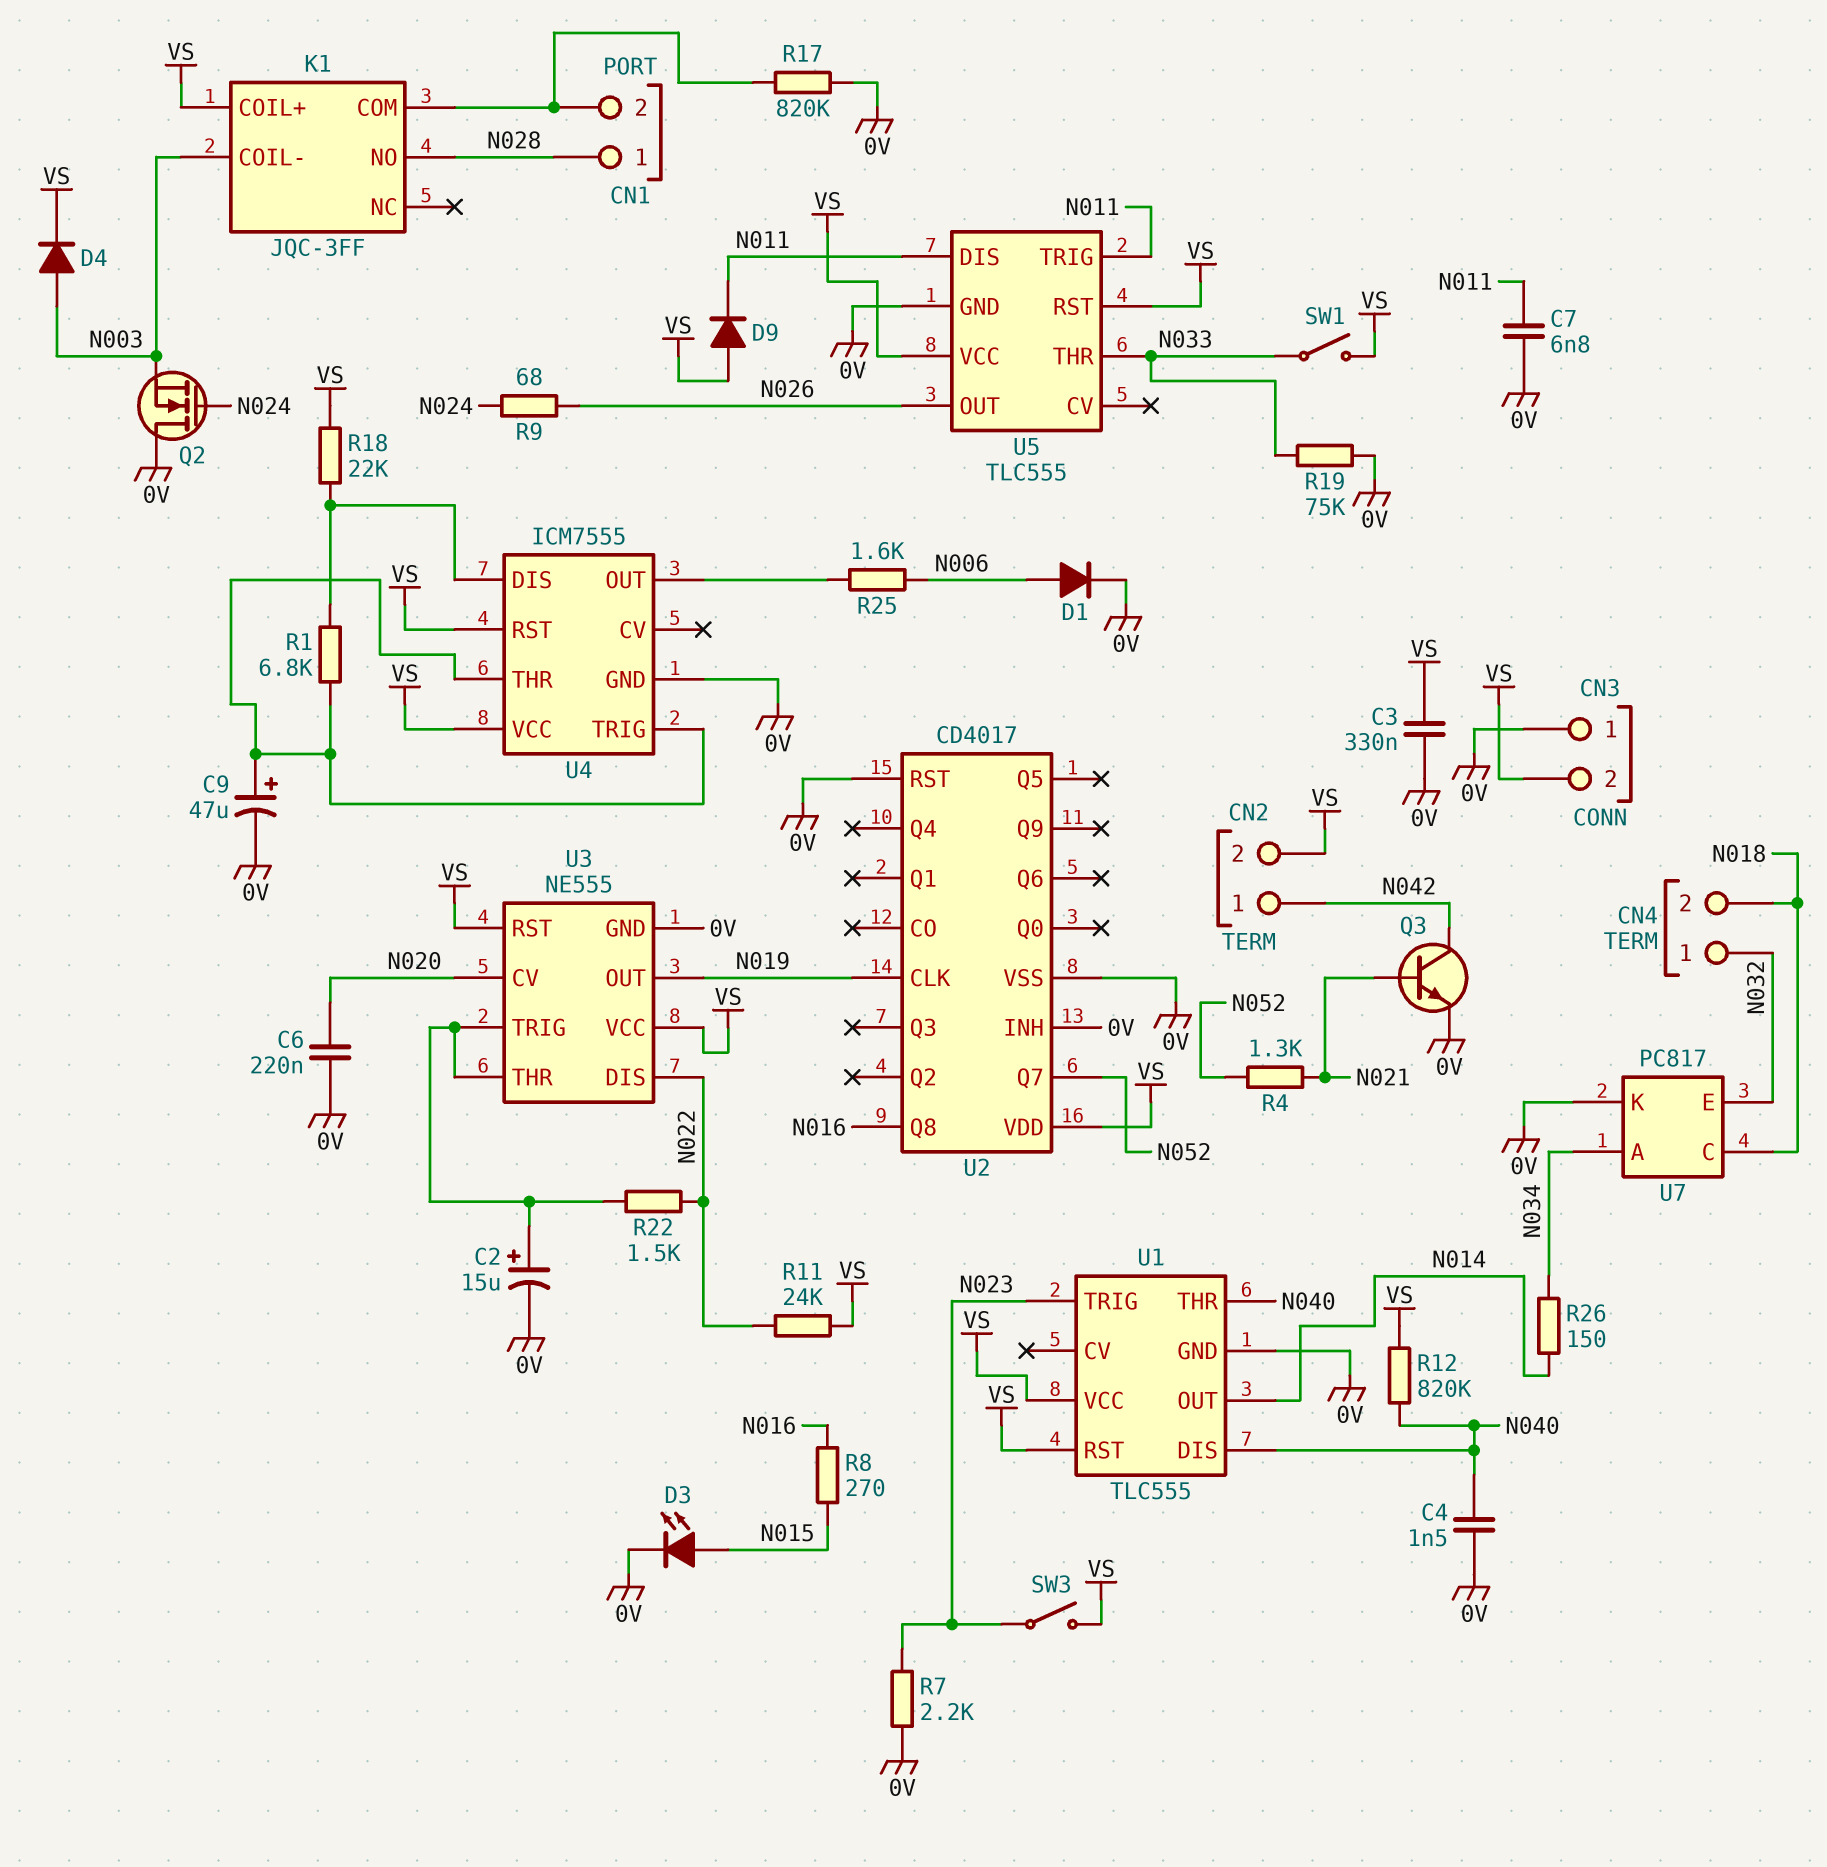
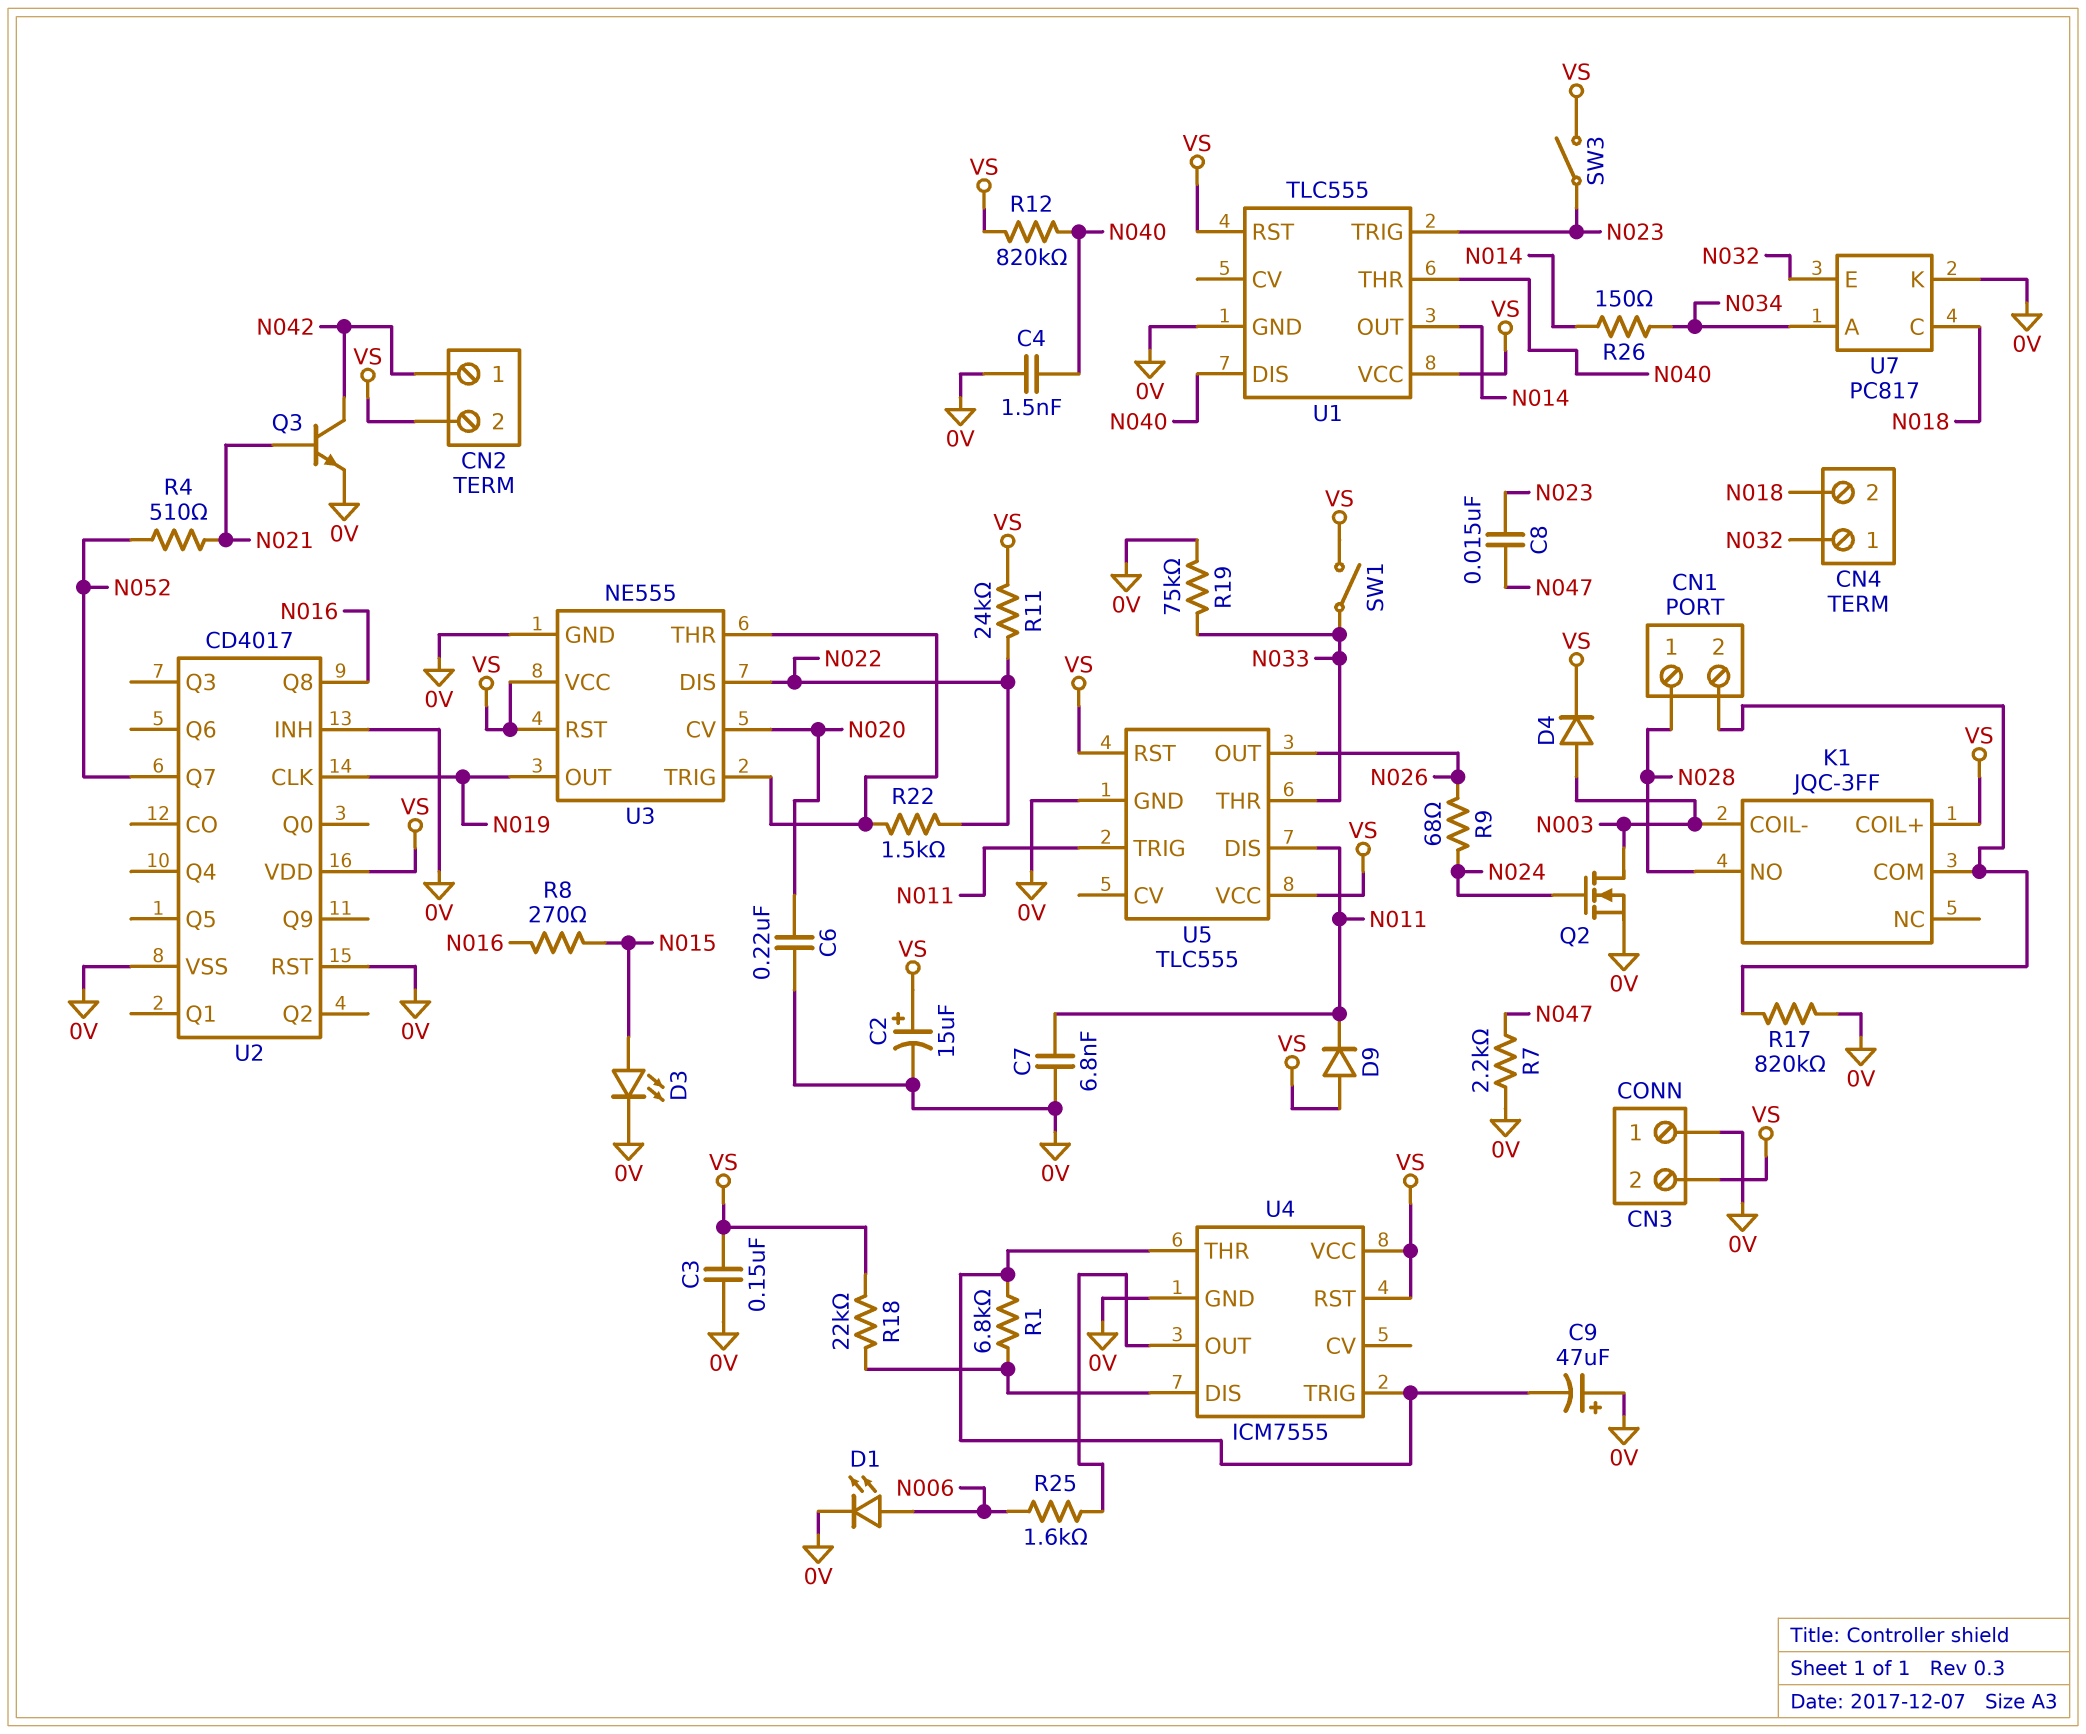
C2: 15uF (plus U3/THR, minus 0V) -> 15uF (plus VS, minus 0V)
C3: 330nF (0V, VS) -> 150nF (0V, VS)
C8: none -> 15nF (N023, N047)
C9: 47uF (plus U4/THR, minus 0V) -> 47uF (plus 0V, minus U4/THR)
D1: diode (A N006, K 0V) -> LED (A N006, K 0V)
Q2: NMOS (G N024, D 0V, S N003) -> NMOS (G N024, D N003, S 0V)
R4: 1.3k (N021, N052) -> 510 (N021, N052)
R7: 2.2k (0V, N023) -> 2.2k (0V, N047)

